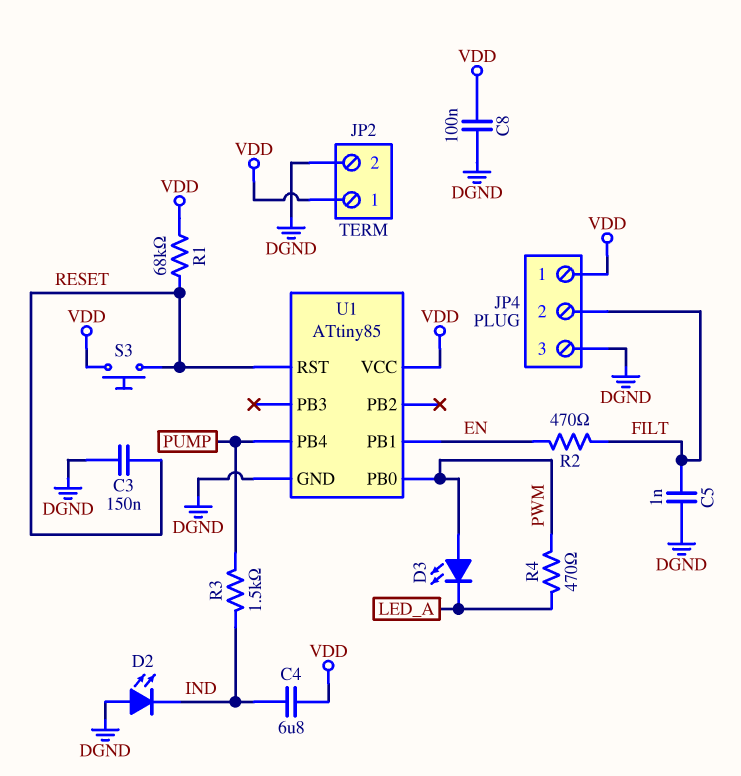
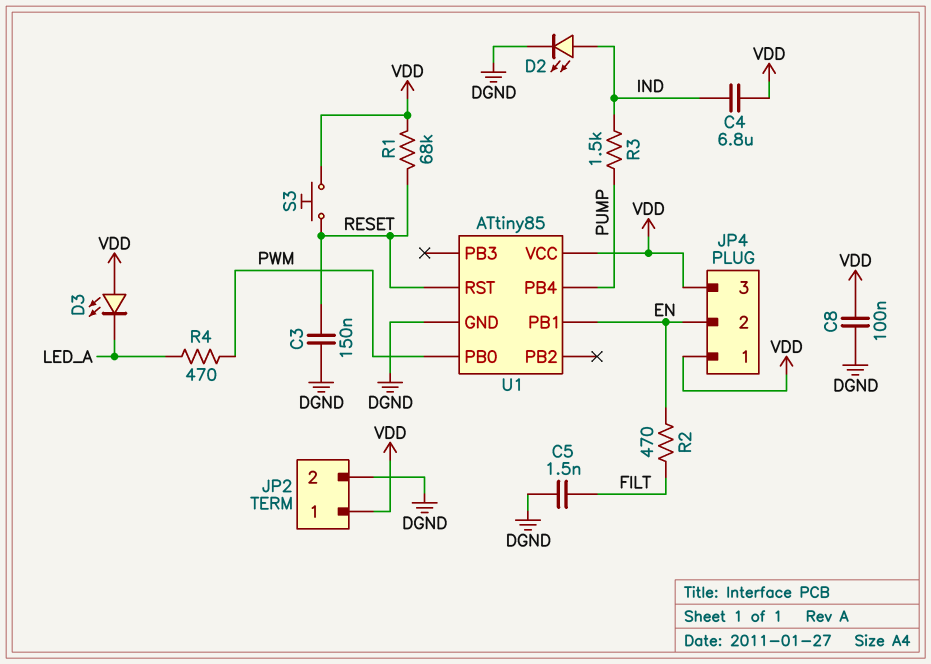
C5: 1nF (DGND, FILT) -> 1.5nF (DGND, FILT)
D2: LED (A DGND, K IND) -> LED (A IND, K DGND)
D3: LED (A PWM, K LED_A) -> LED (A VDD, K LED_A)
JP4 pin 2: FILT -> EN
JP4 pin 3: DGND -> VDD

